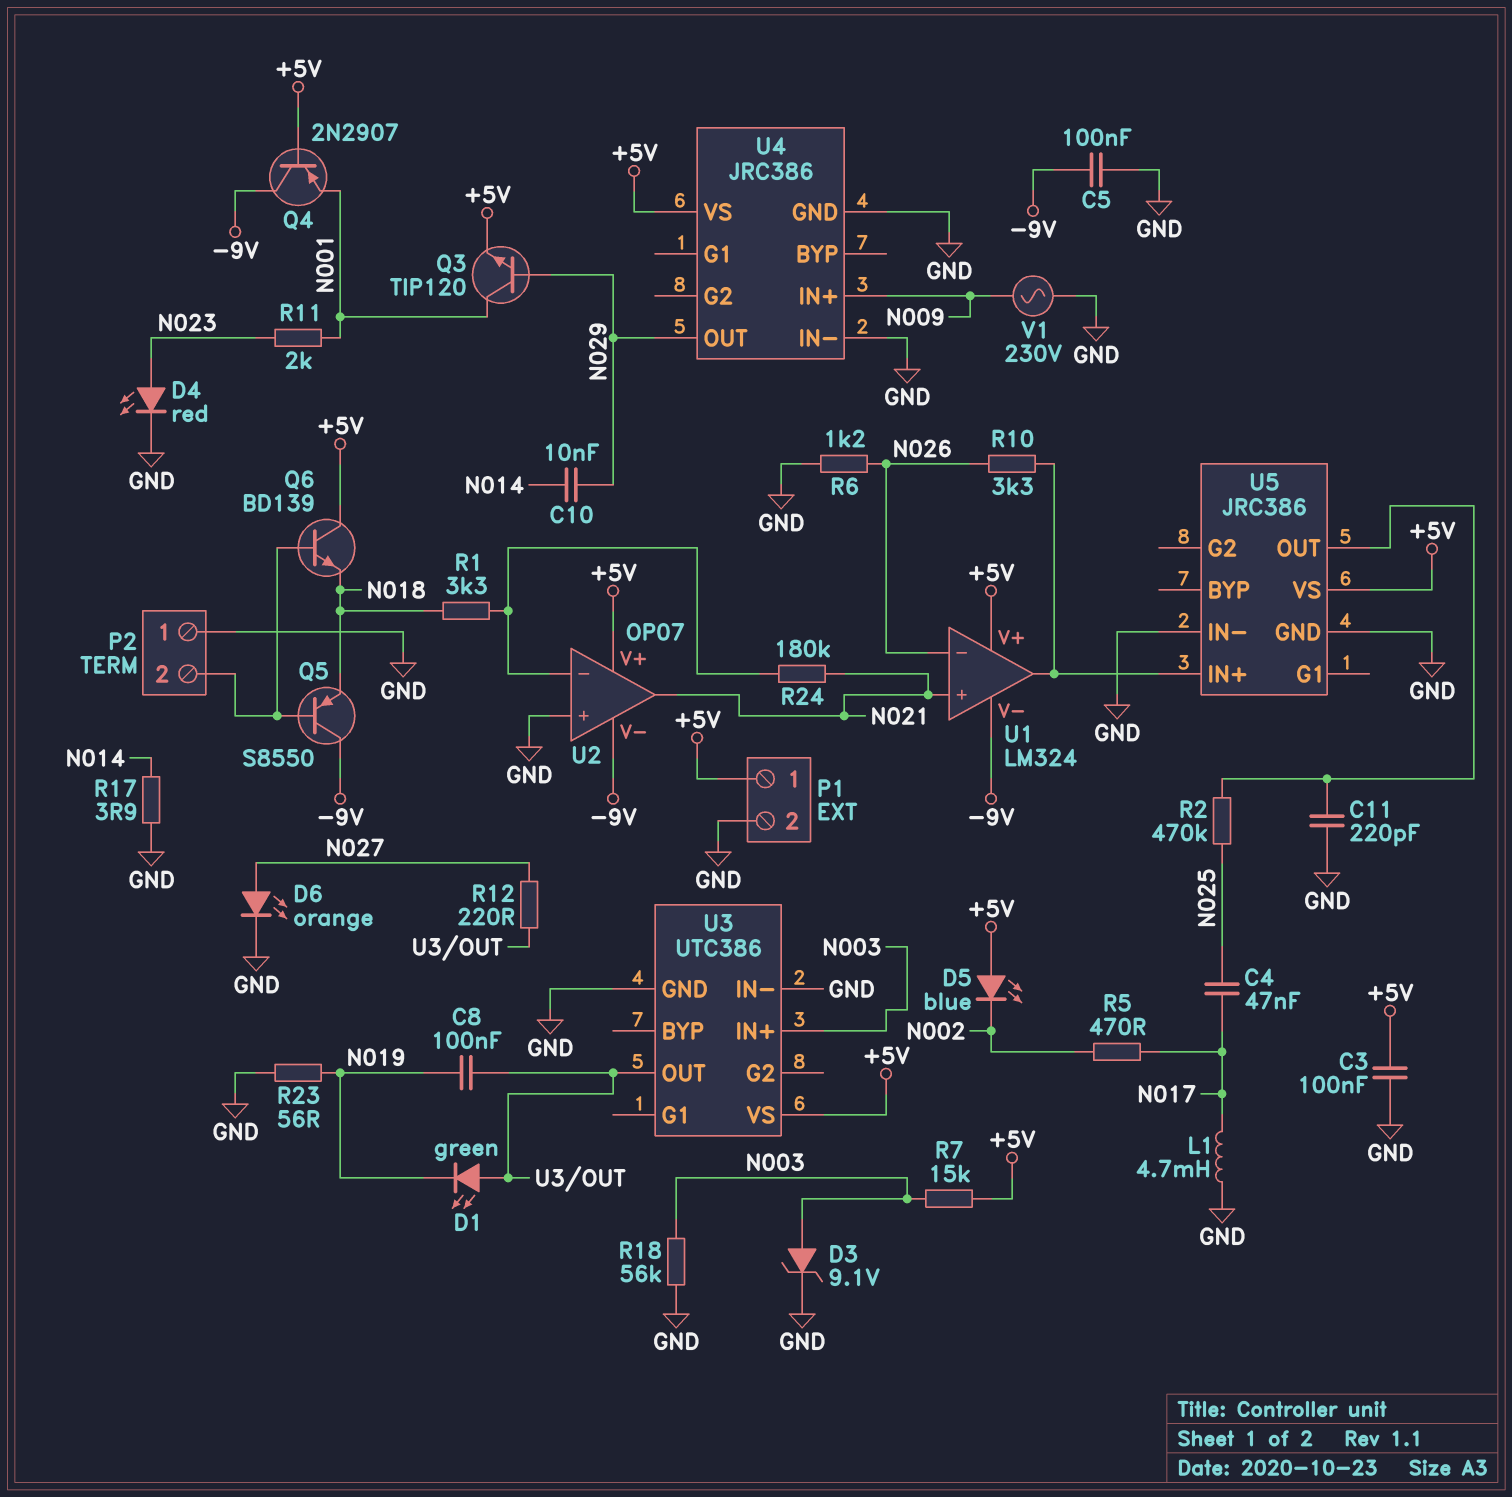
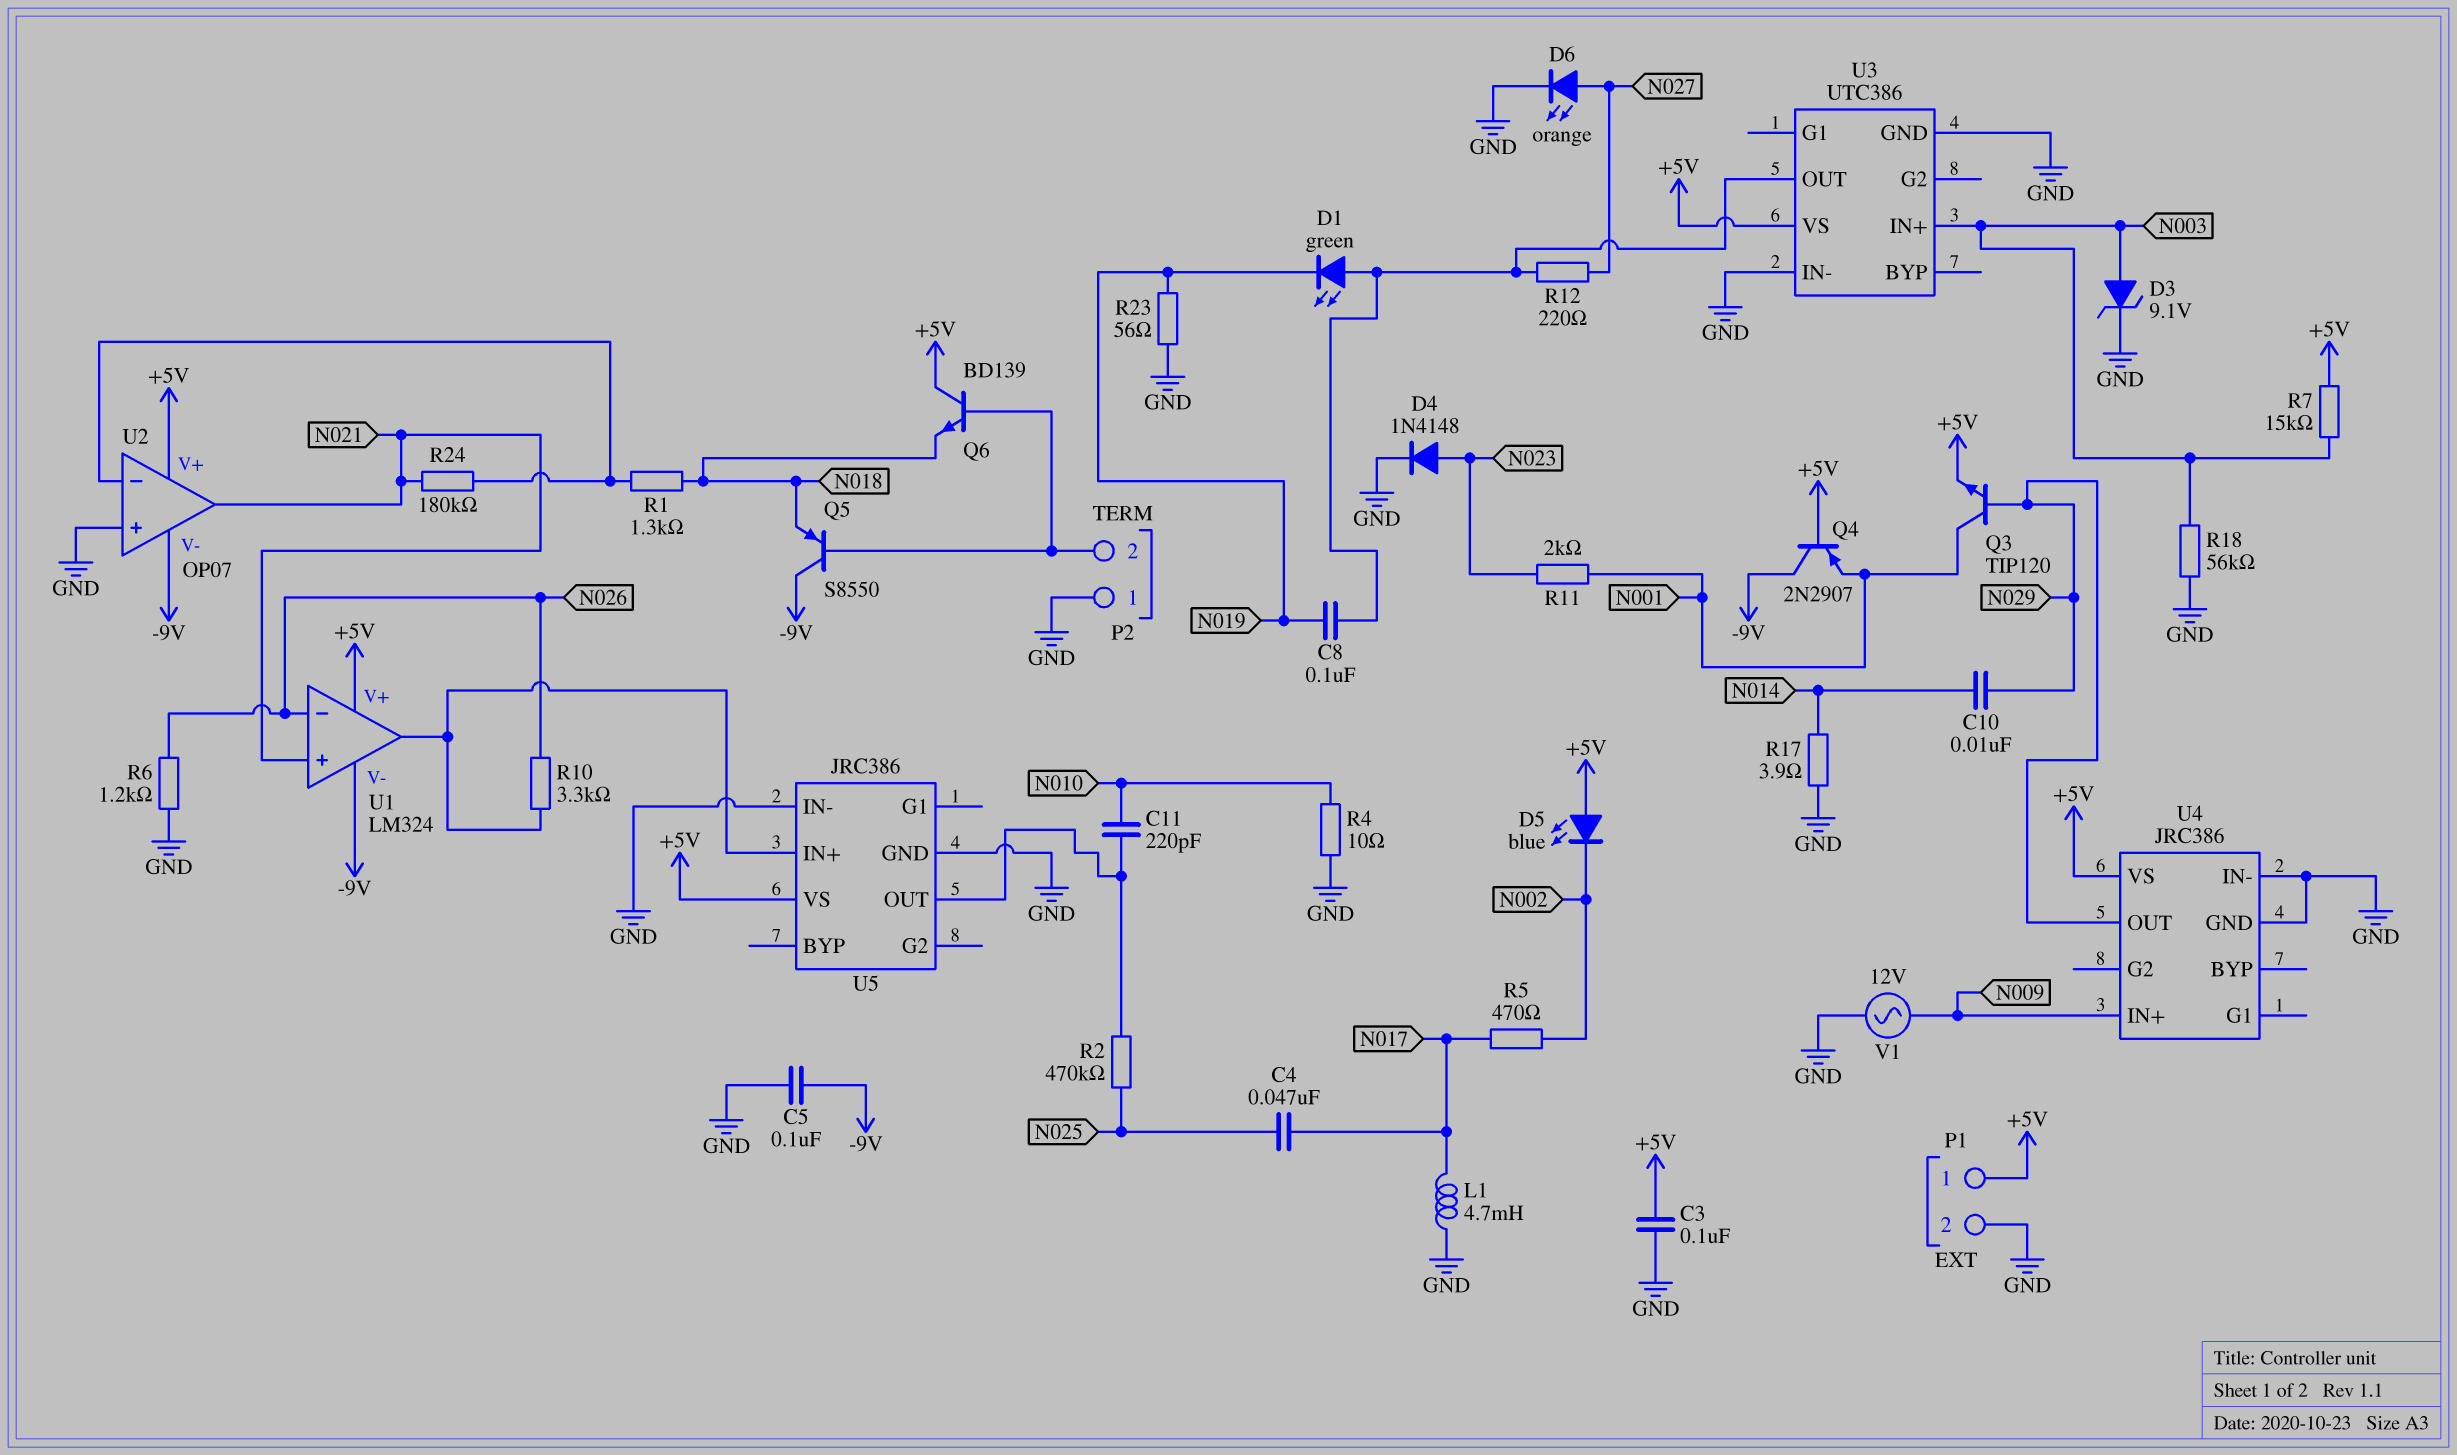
C11: 220pF (GND, U5/OUT) -> 220pF (N010, U5/OUT)
D4: LED red (A N023, K GND) -> diode 1N4148 (A N023, K GND)
R1: 3.3k (N018, U2/in-) -> 1.3k (N018, U2/in-)
R4: none -> 10 (GND, N010)
V1: AC 230V (GND, N009) -> AC 12V (GND, N009)

